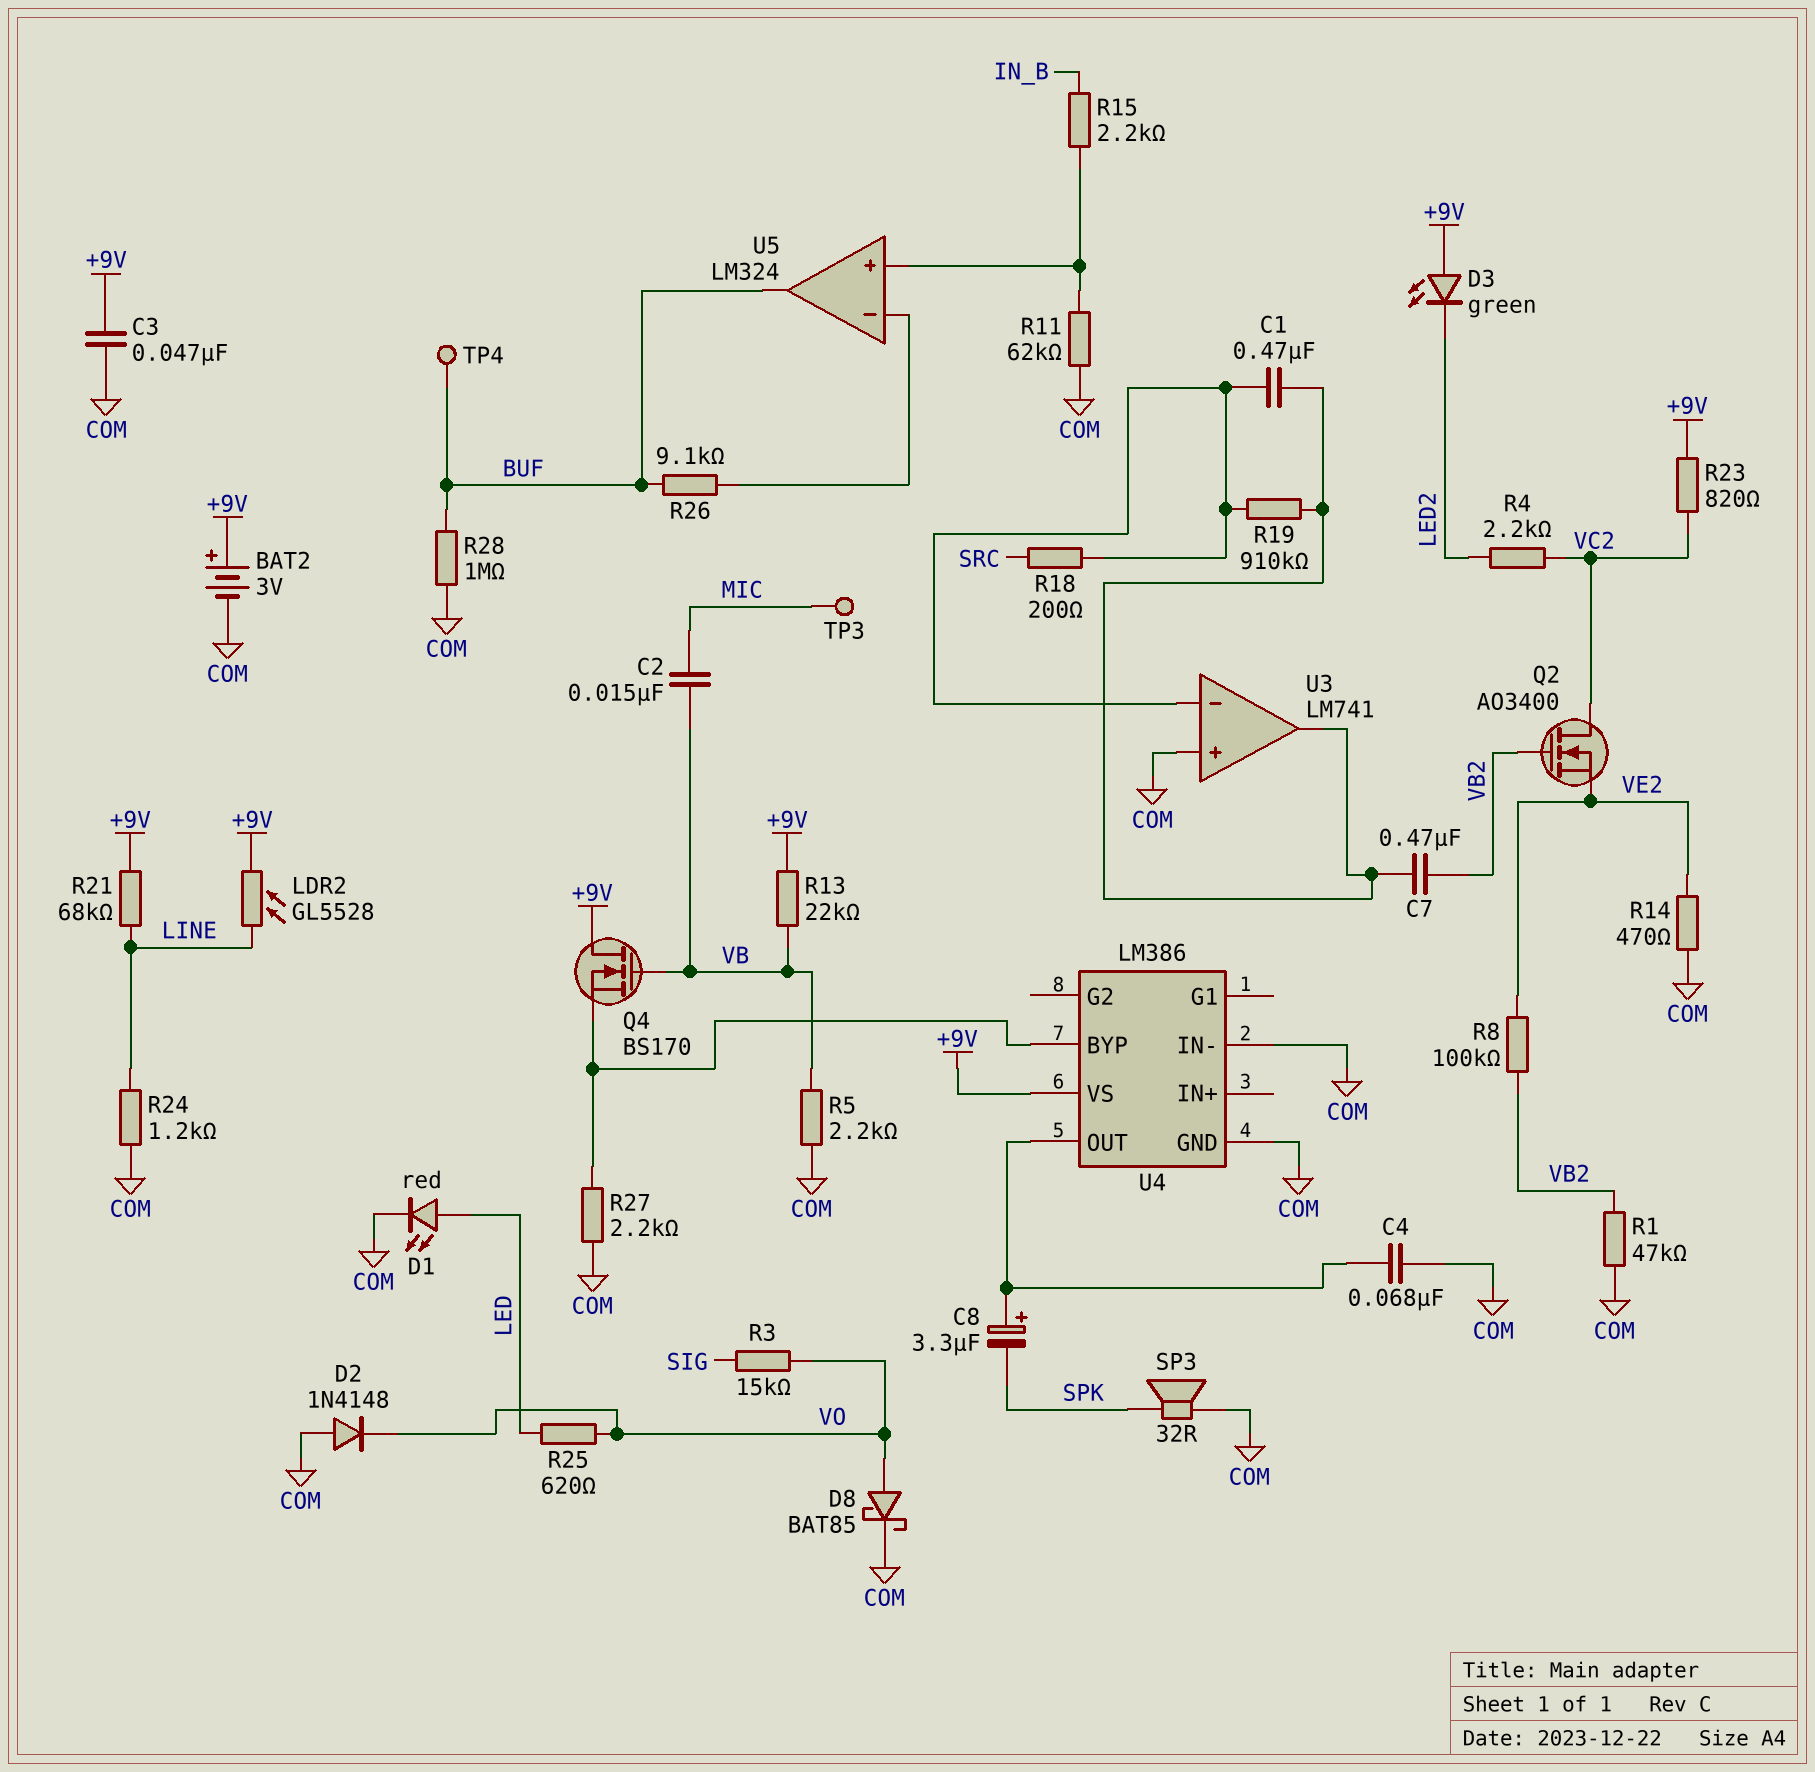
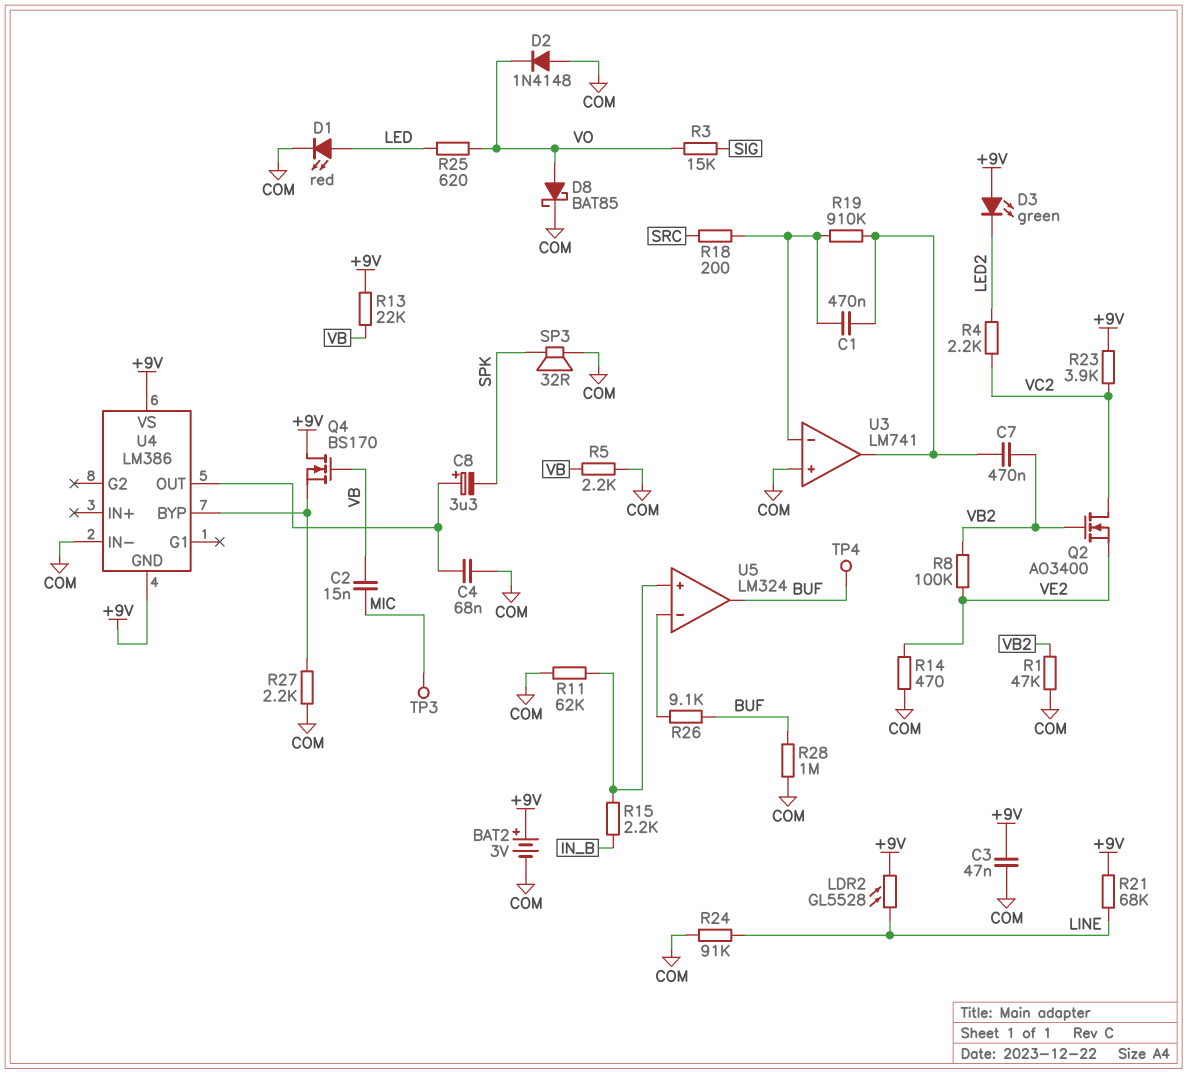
R23: 820 (+9V, VC2) -> 3.9k (+9V, VC2)
R24: 1.2k (COM, LINE) -> 91k (COM, LINE)
U4 pin GND: COM -> +9V

